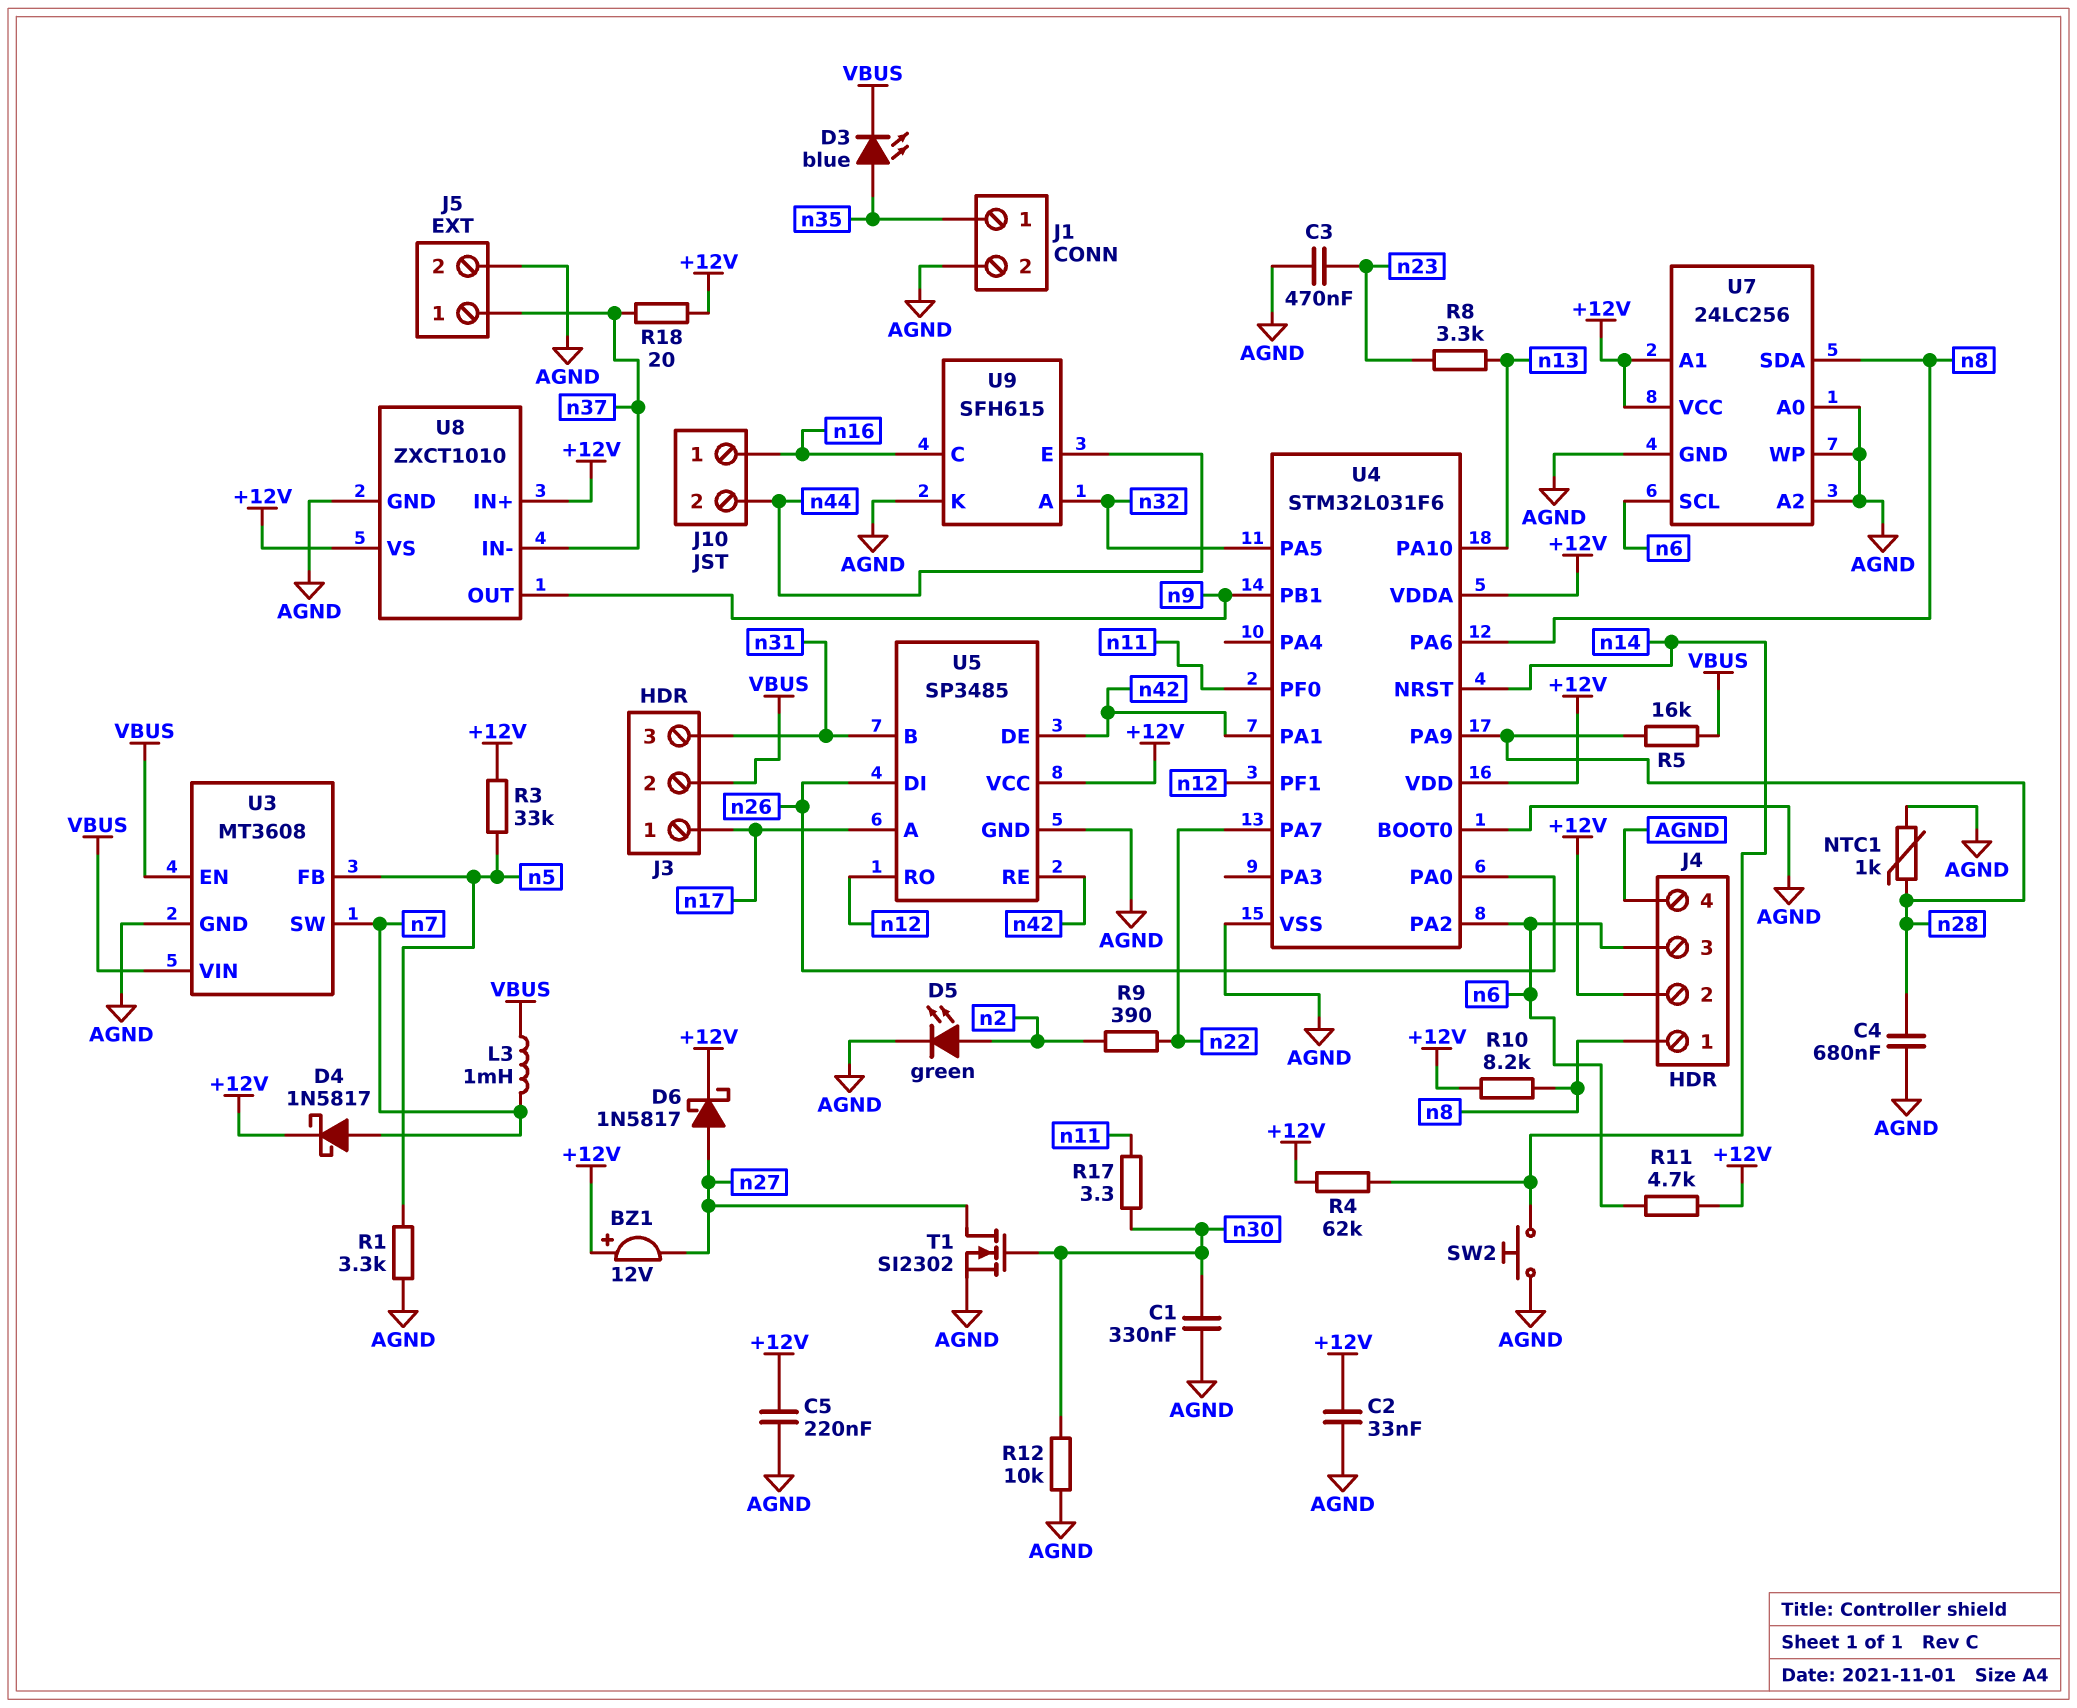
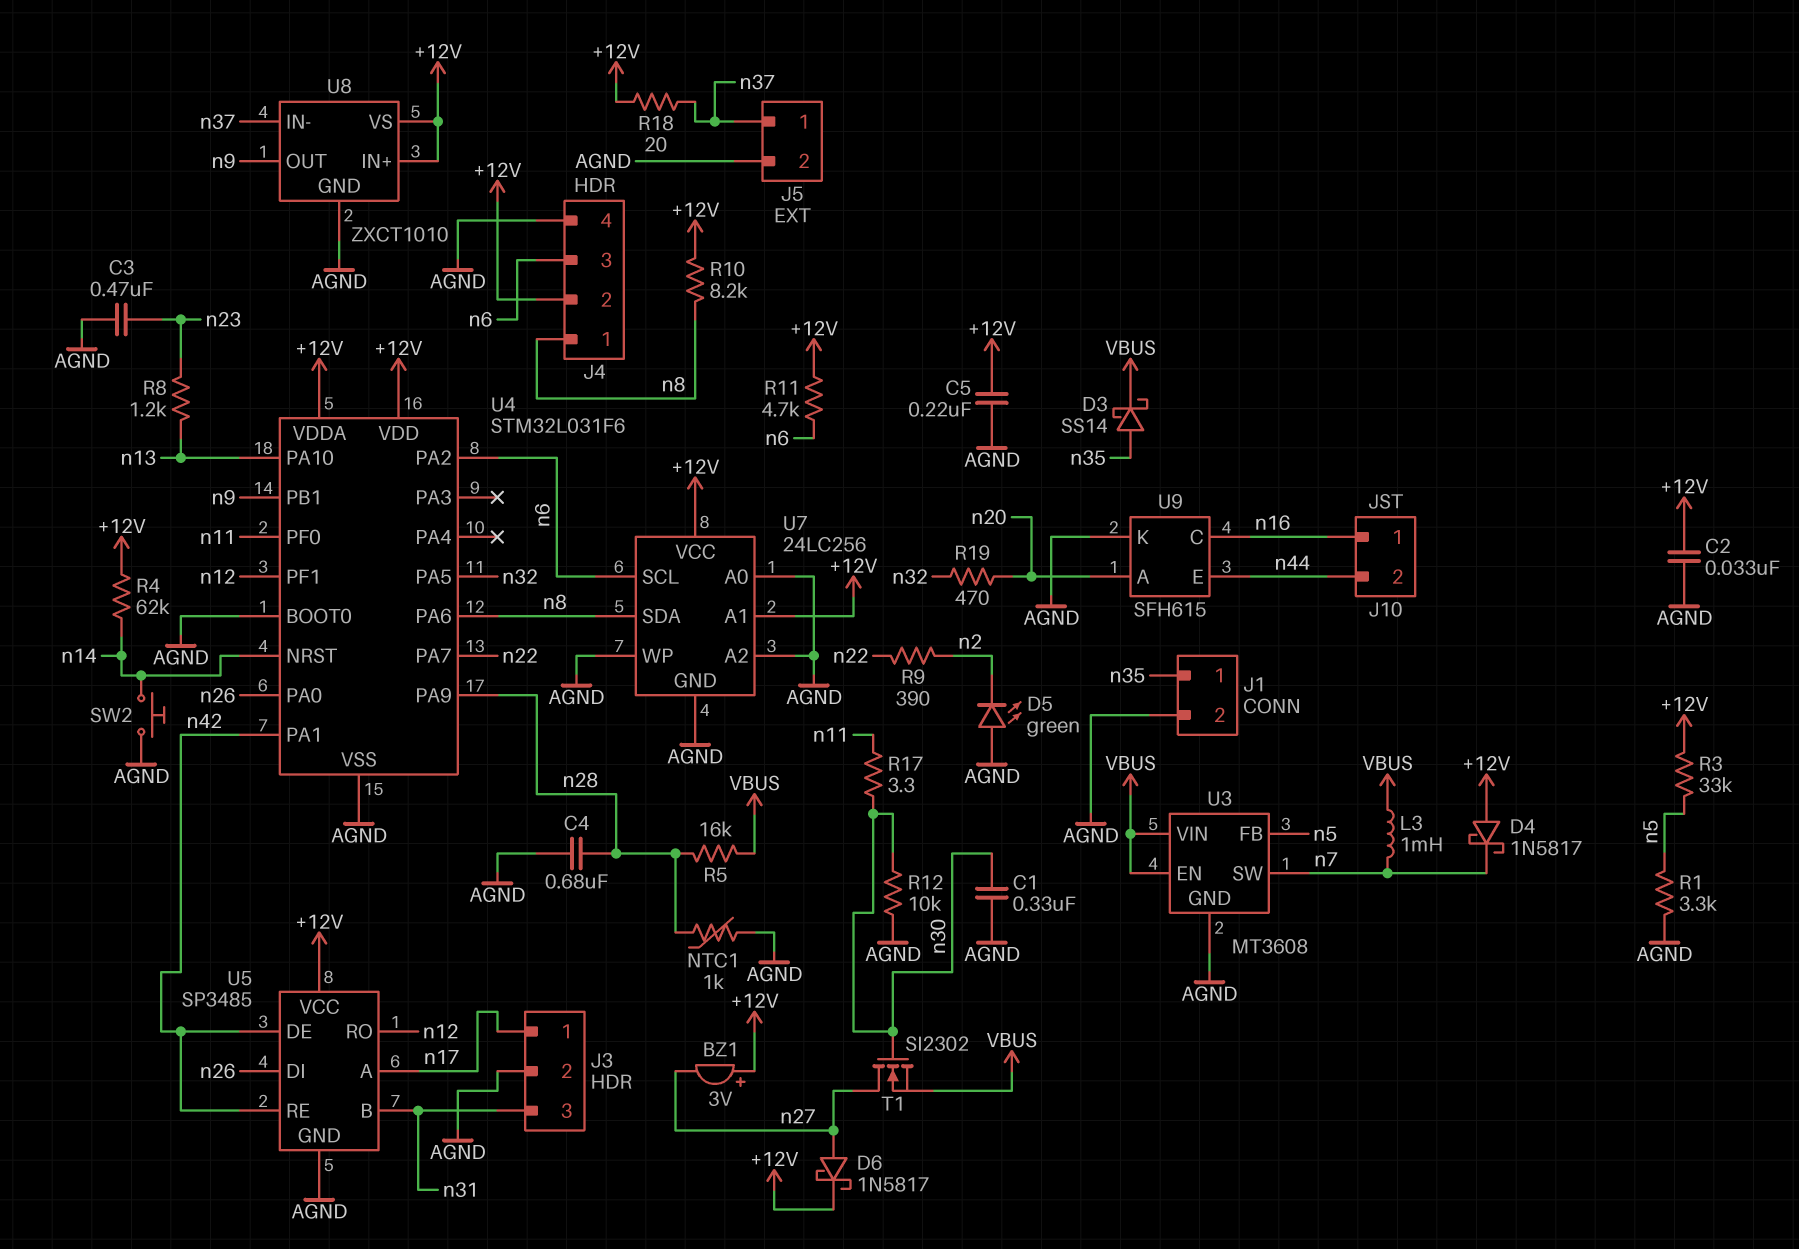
BZ1: buzzer 12V (plus +12V, minus n27) -> buzzer 3V (plus +12V, minus n27)
D3: LED blue (A n35, K VBUS) -> schottky SS14 (A n35, K VBUS)
D4: schottky 1N5817 (A n7, K +12V) -> schottky 1N5817 (A +12V, K n7)
D5: LED green (A n2, K AGND) -> LED green (A AGND, K n2)
J3 pin 2: VBUS -> AGND
R8: 3.3k (n13, n23) -> 1.2k (n13, n23)
R19: none -> 470 (n20, n32)
T1: NMOS SI2302 (G n30, D n27, S AGND) -> NMOS SI2302 (G n30, D n27, S VBUS)
U9 pin A: n32 -> n20

